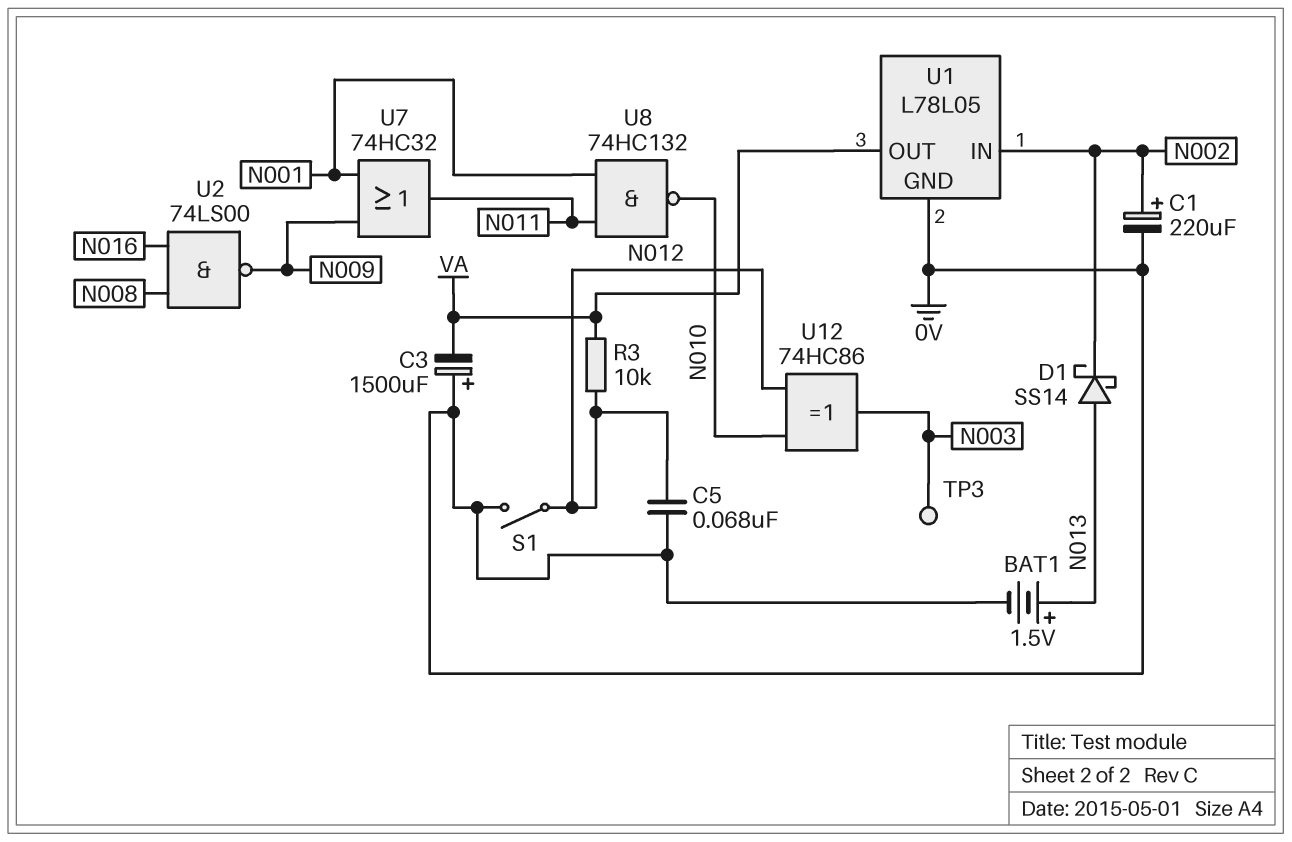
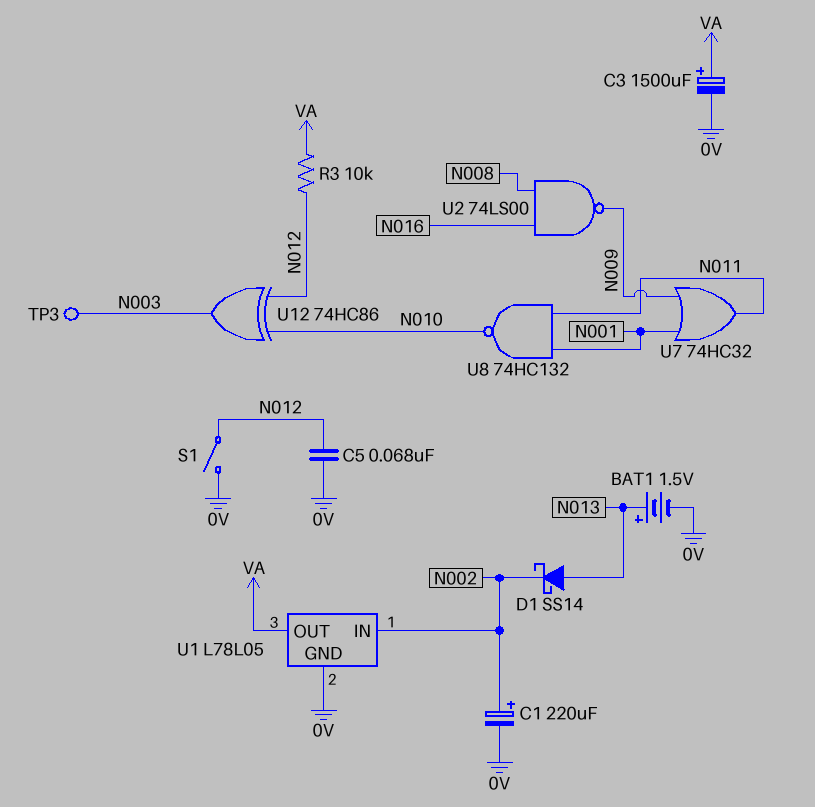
C3: 1500uF (plus 0V, minus VA) -> 1500uF (plus VA, minus 0V)

